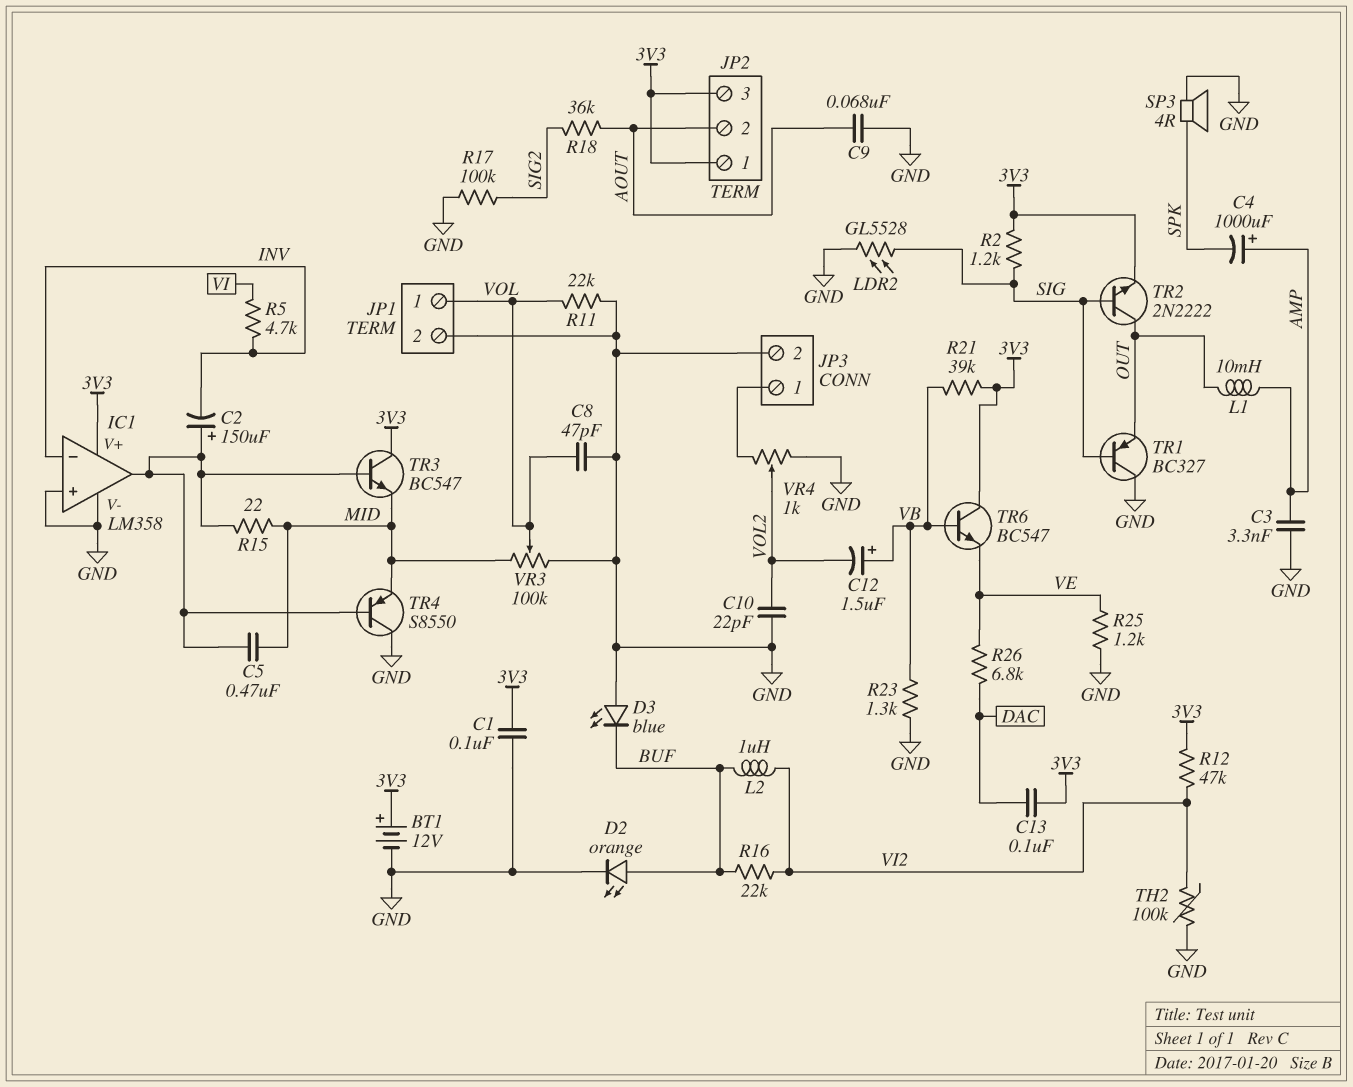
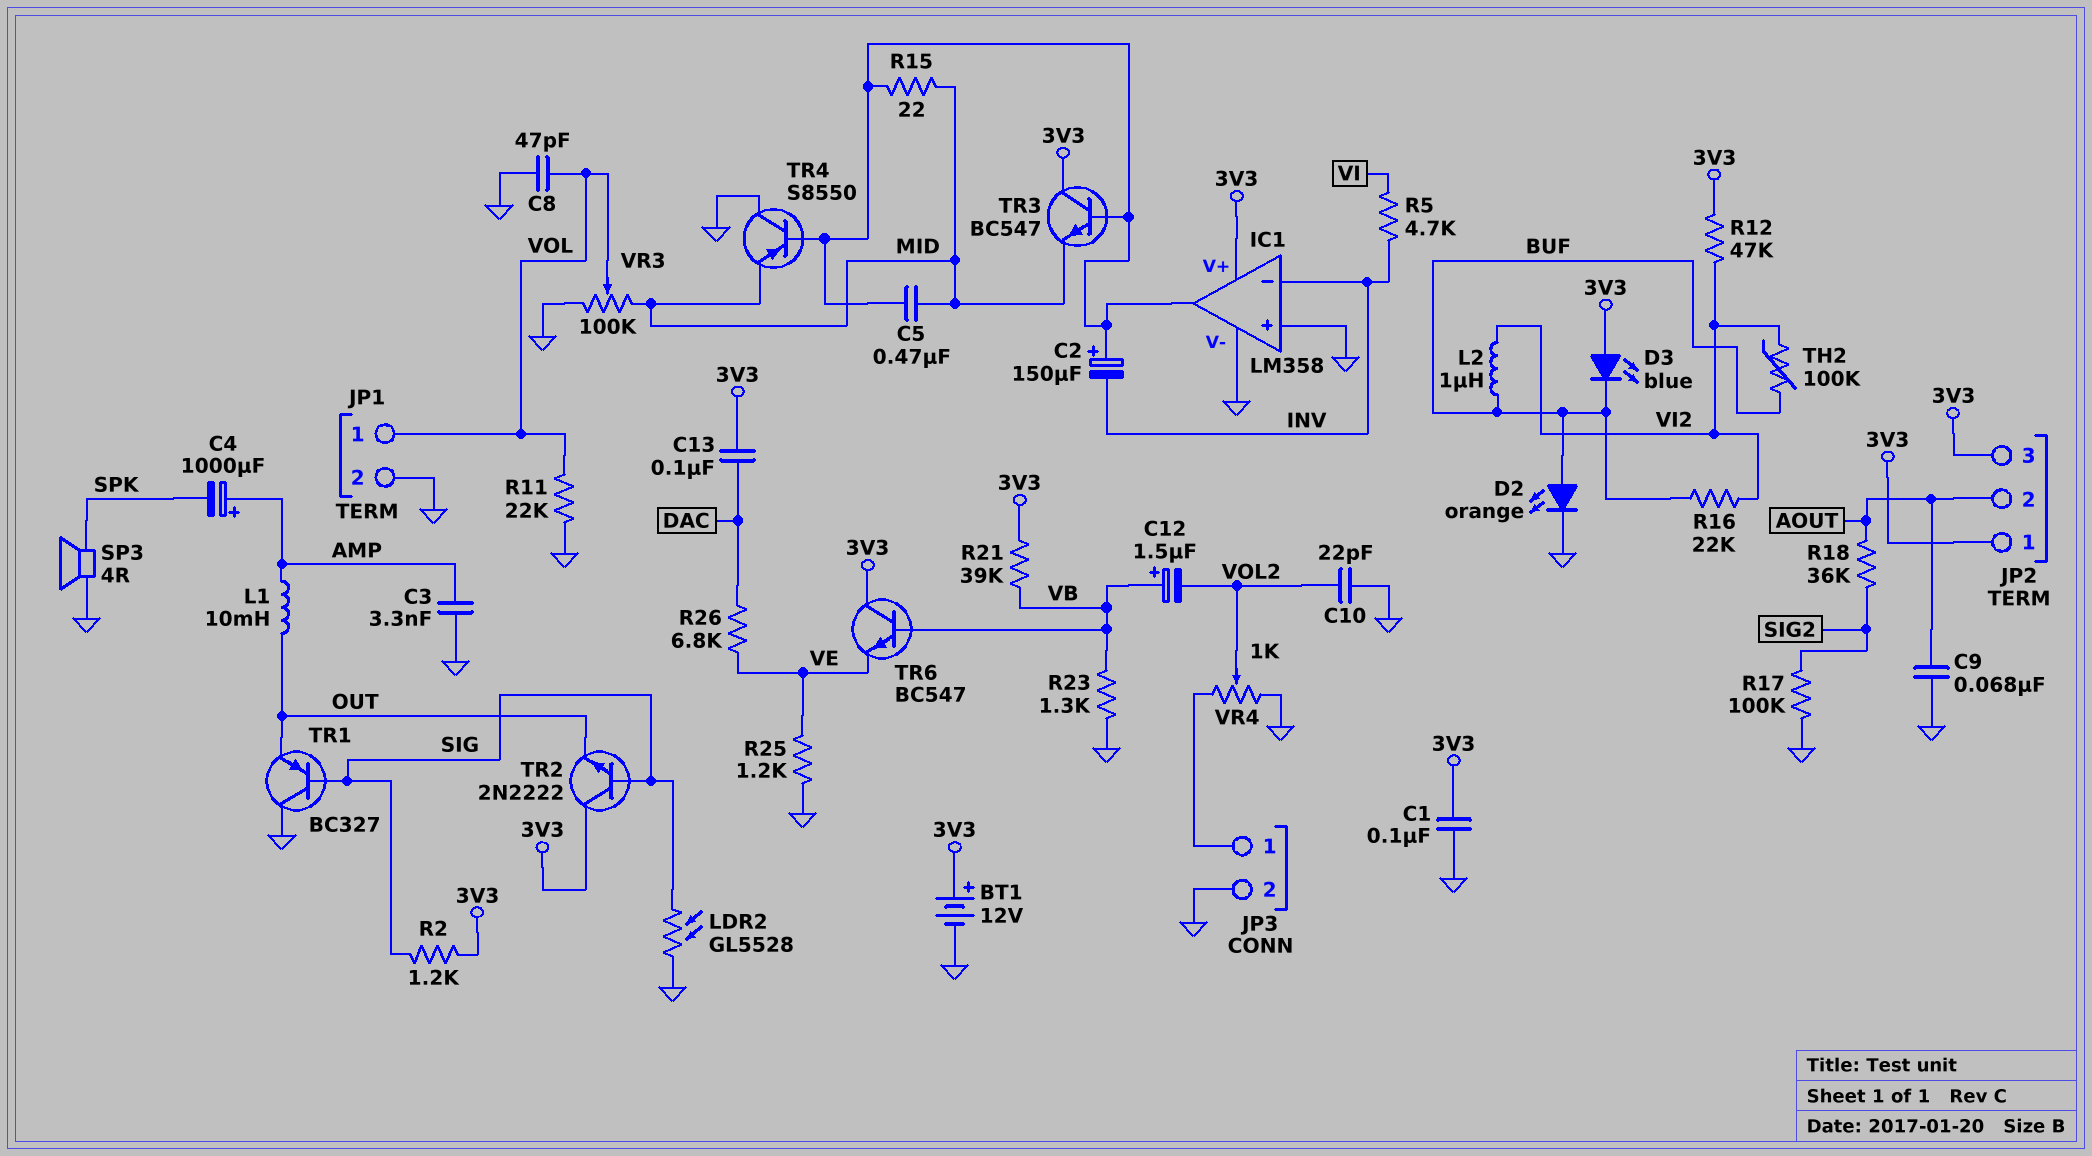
D3: LED blue (A GND, K BUF) -> LED blue (A 3V3, K BUF)
TH2: 100k (GND, VI2) -> 100k (BUF, VI2)
TR2: NPN 2N2222 (B SIG, C OUT, E 3V3) -> NPN 2N2222 (B SIG, C 3V3, E OUT)

